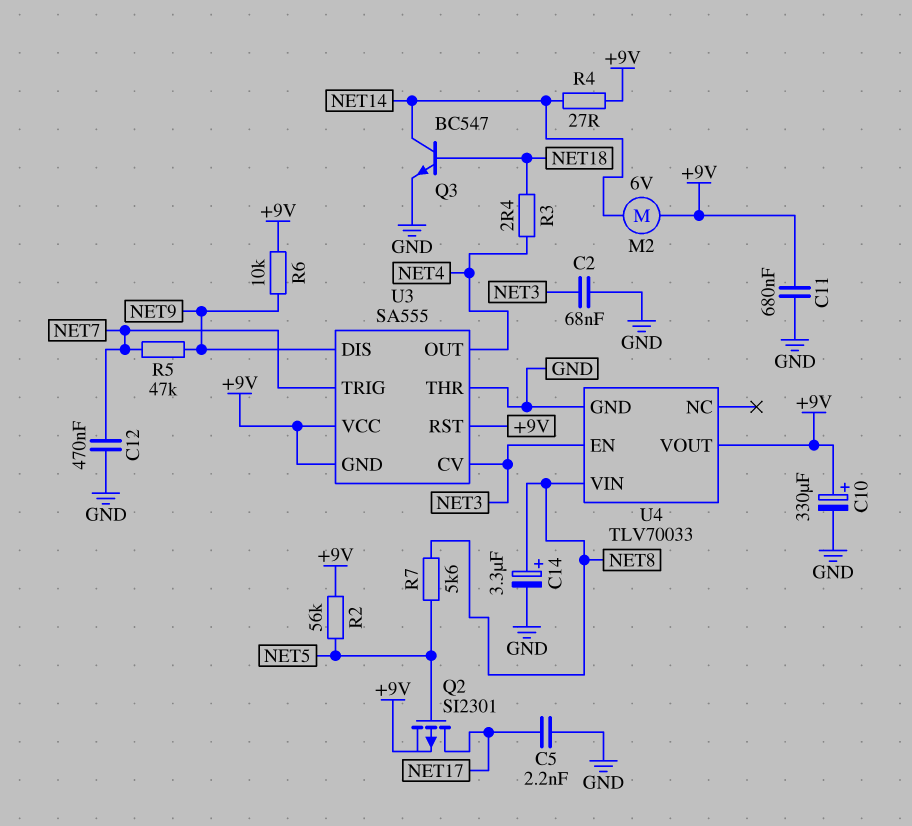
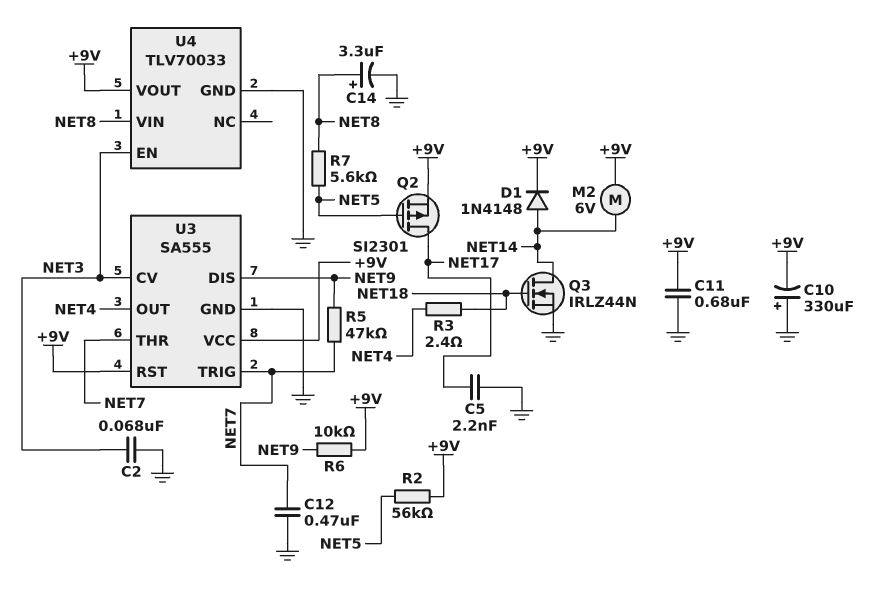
C10: 330uF (plus +9V, minus GND) -> 330uF (plus GND, minus +9V)
D1: none -> diode 1N4148 (A NET14, K +9V)
Q3: NPN BC547 (B NET18, C NET14, E GND) -> NMOS IRLZ44N (G NET18, D NET14, S GND)
R4: 27 (+9V, NET14) -> none
U3 pin GND: +9V -> GND
U3 pin THR: GND -> NET7

